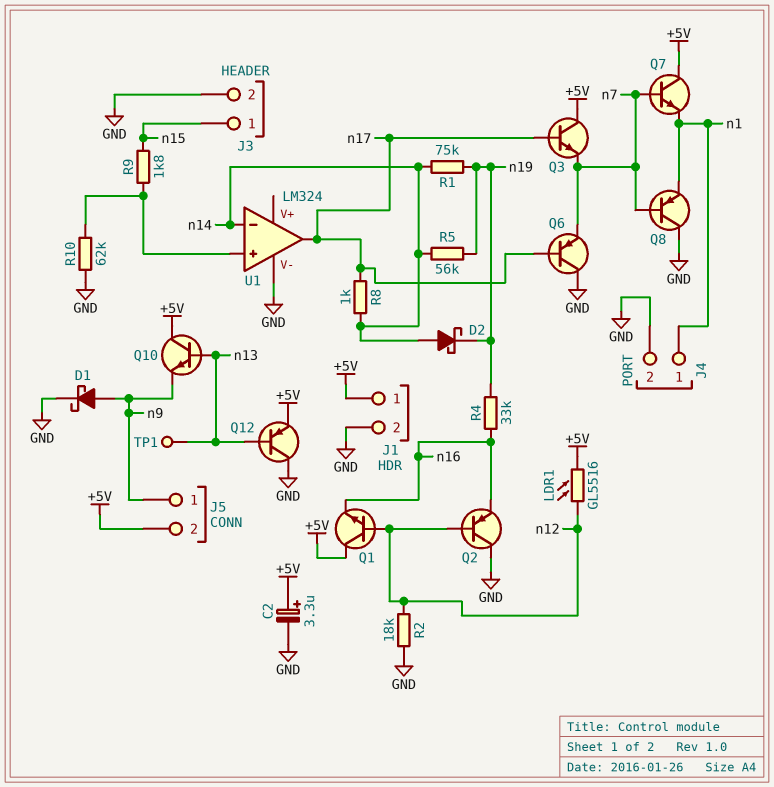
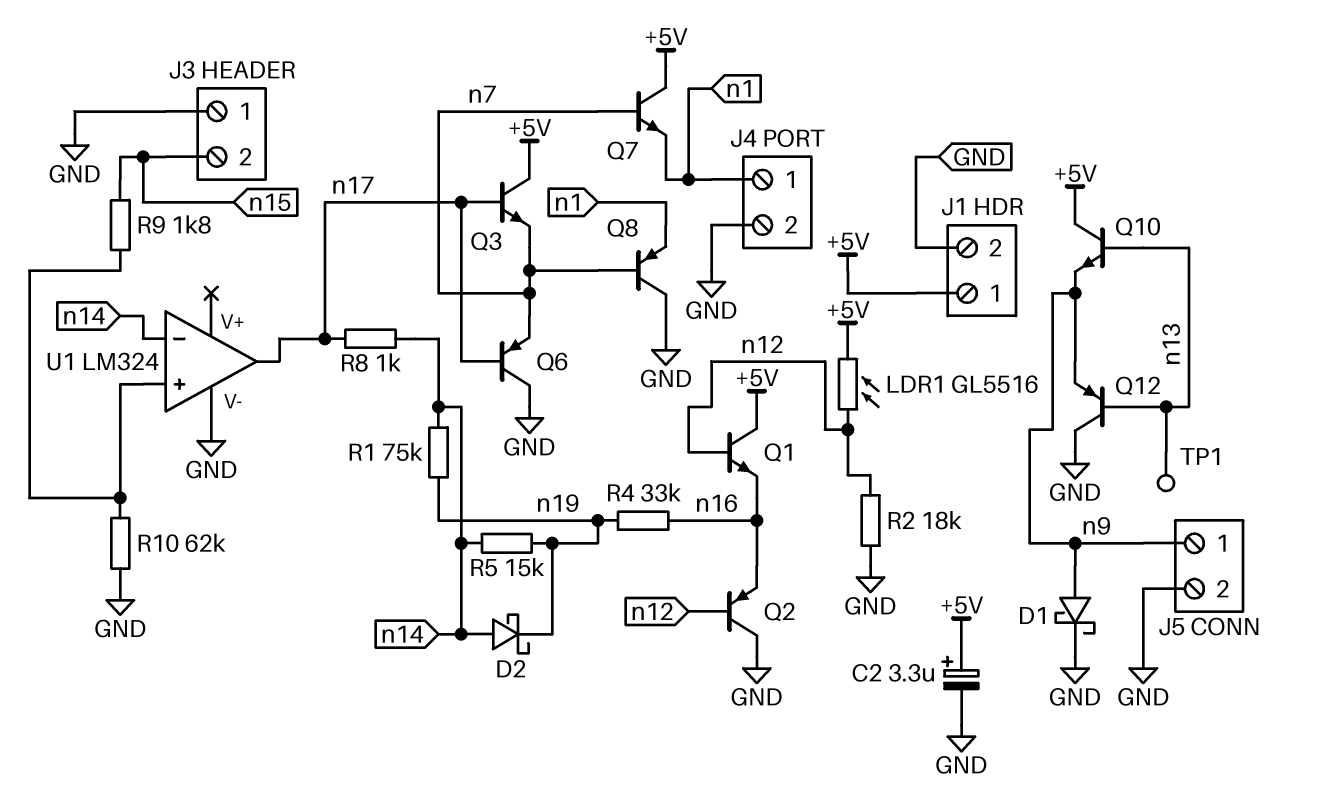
J3 pin 1: n15 -> GND
J3 pin 2: GND -> n15
J5 pin 2: +5V -> GND
Q12: PNP (B n13, C GND, E +5V) -> PNP (B n13, C GND, E n9)
R5: 56k (n14, n19) -> 15k (n14, n19)

